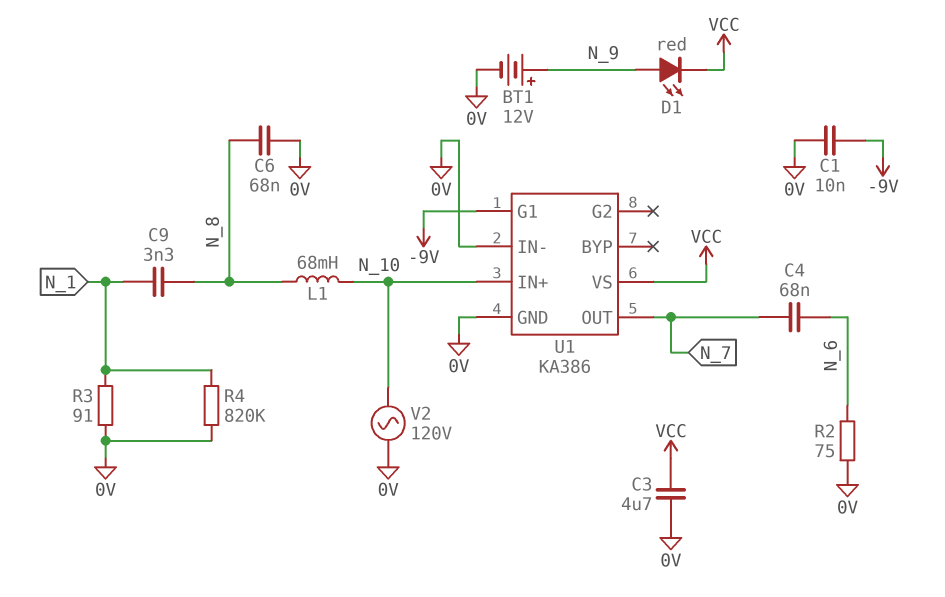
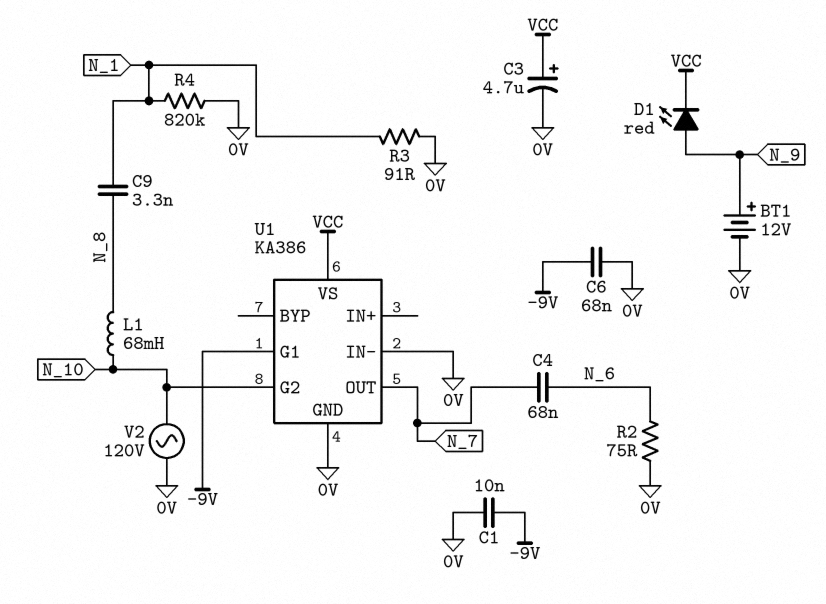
C3: 4.7uF (0V, VCC) -> 4.7uF (plus VCC, minus 0V)
C6: 68nF (0V, N_8) -> 68nF (-9V, 0V)
U1 pin G2: none -> N_10
U1 pin IN+: N_10 -> none

